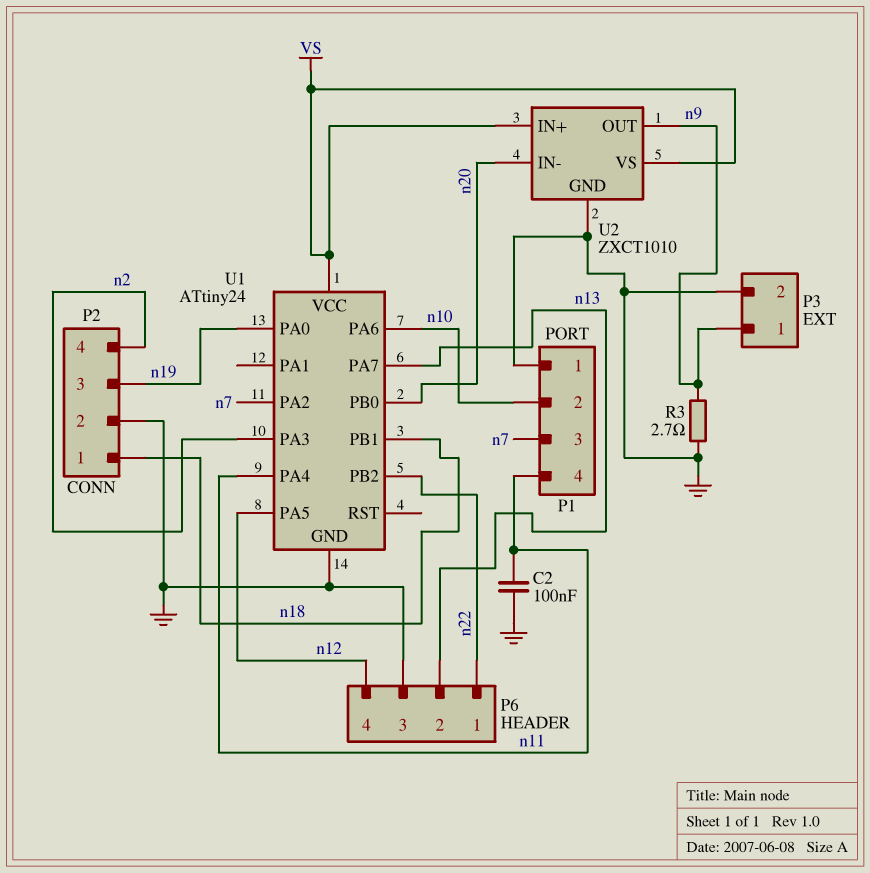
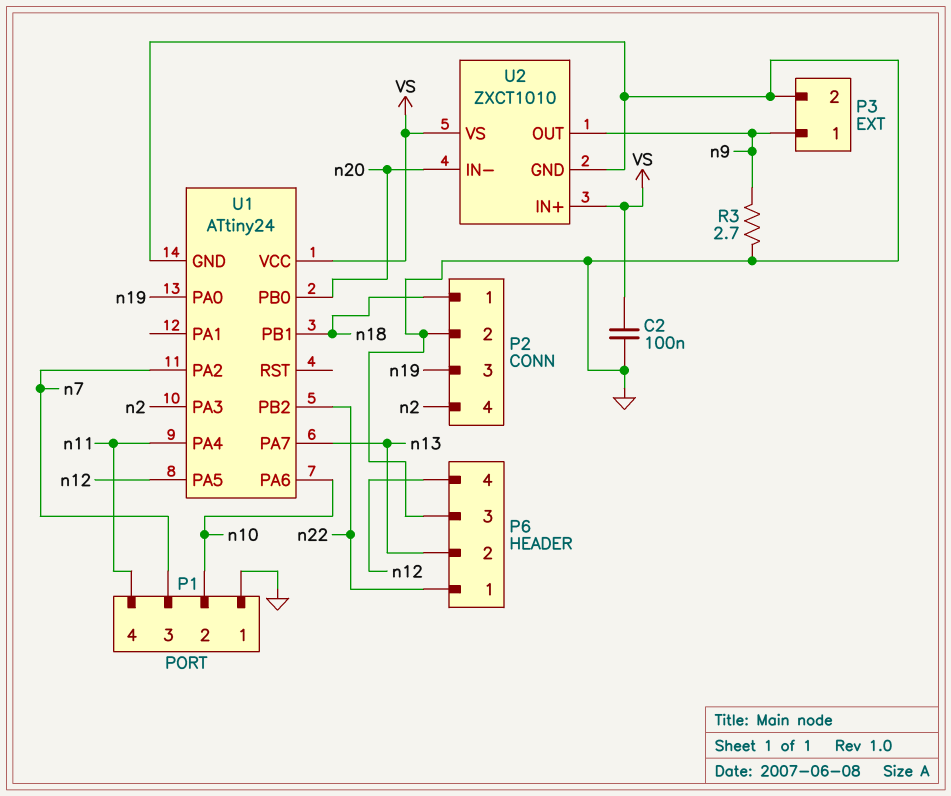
C2: 100nF (GND, n11) -> 100nF (GND, VS)

